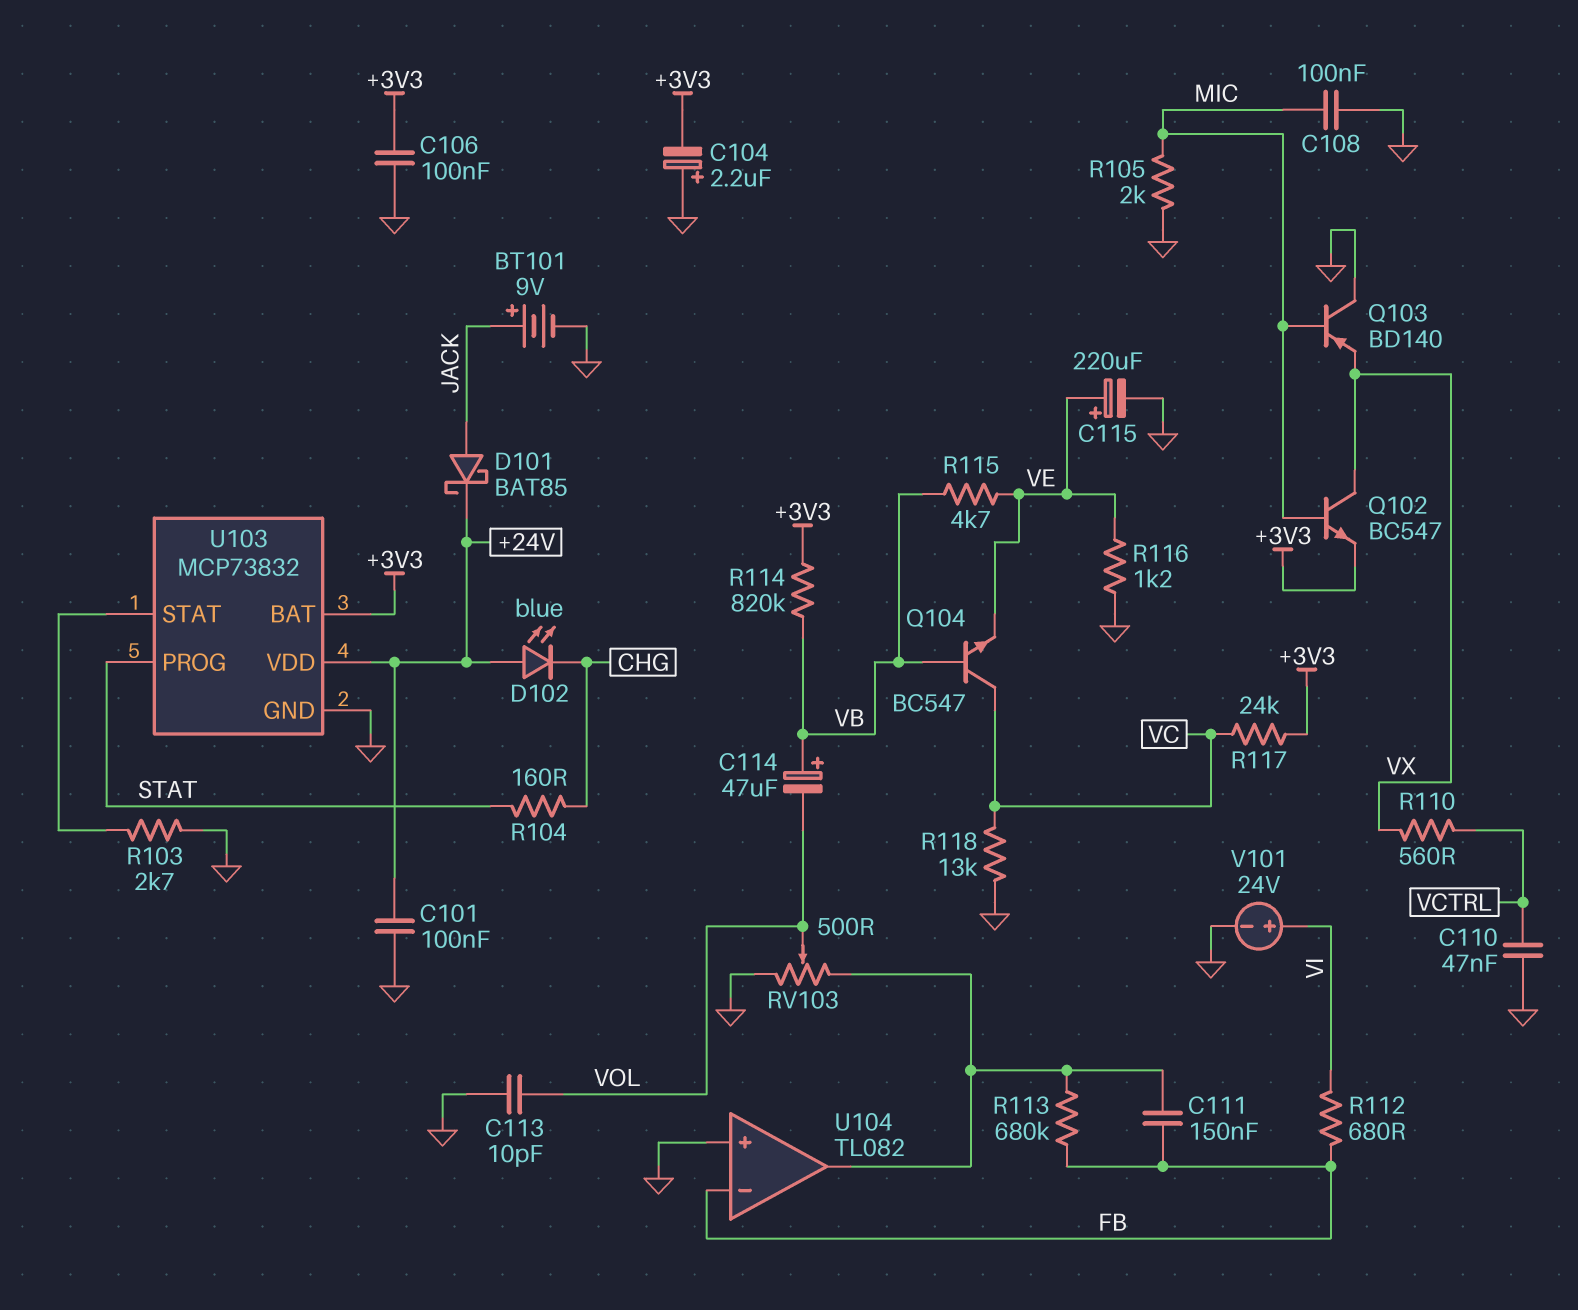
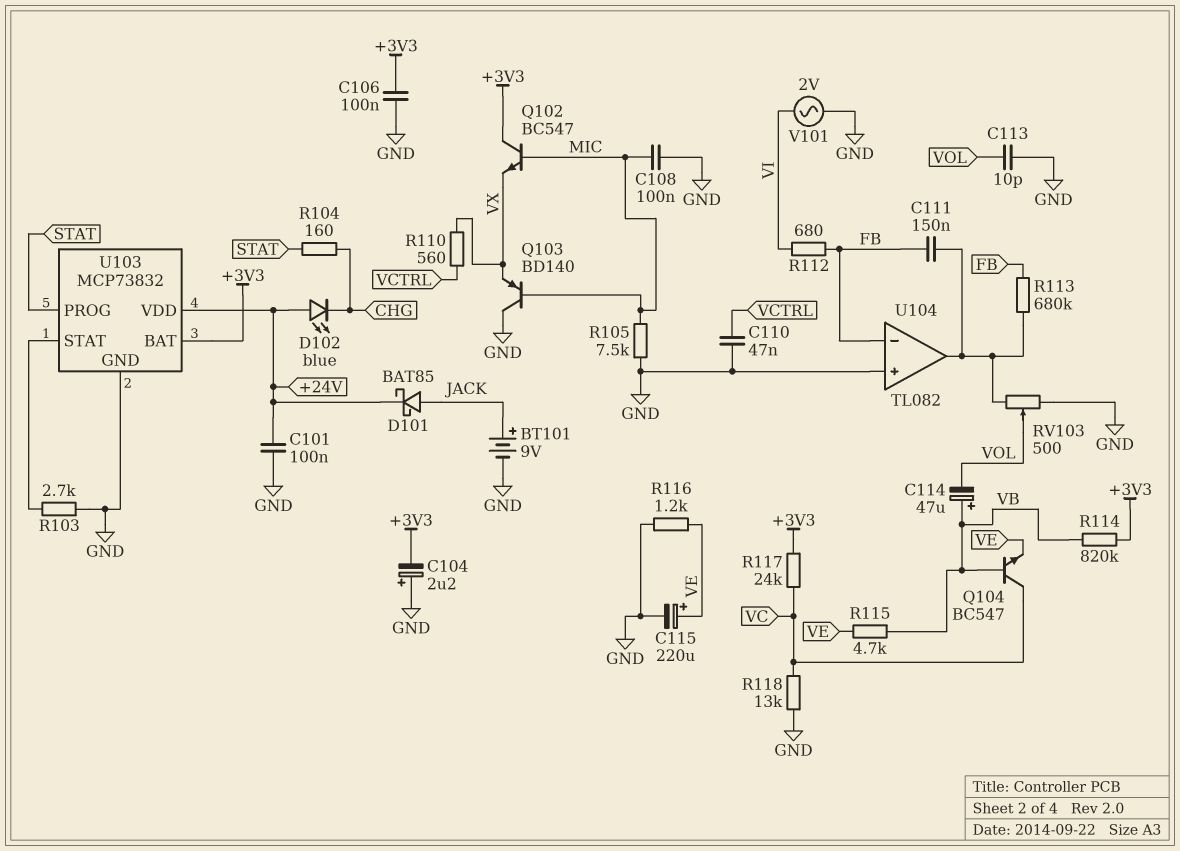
Q102: NPN BC547 (B MIC, C VX, E +3V3) -> NPN BC547 (B MIC, C +3V3, E VX)
R105: 2k (GND, MIC) -> 7.5k (GND, MIC)
V101: 24V (plus VI, minus GND) -> AC 2V (GND, VI)

